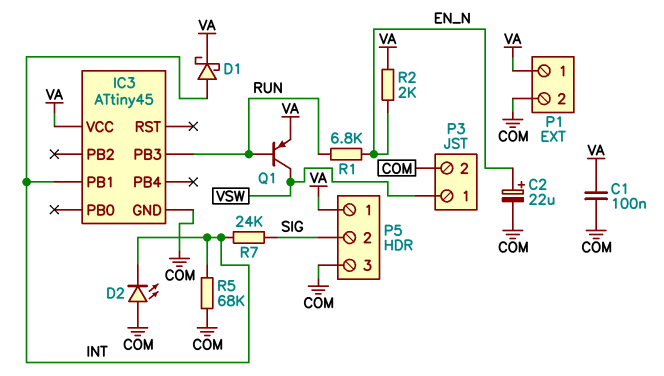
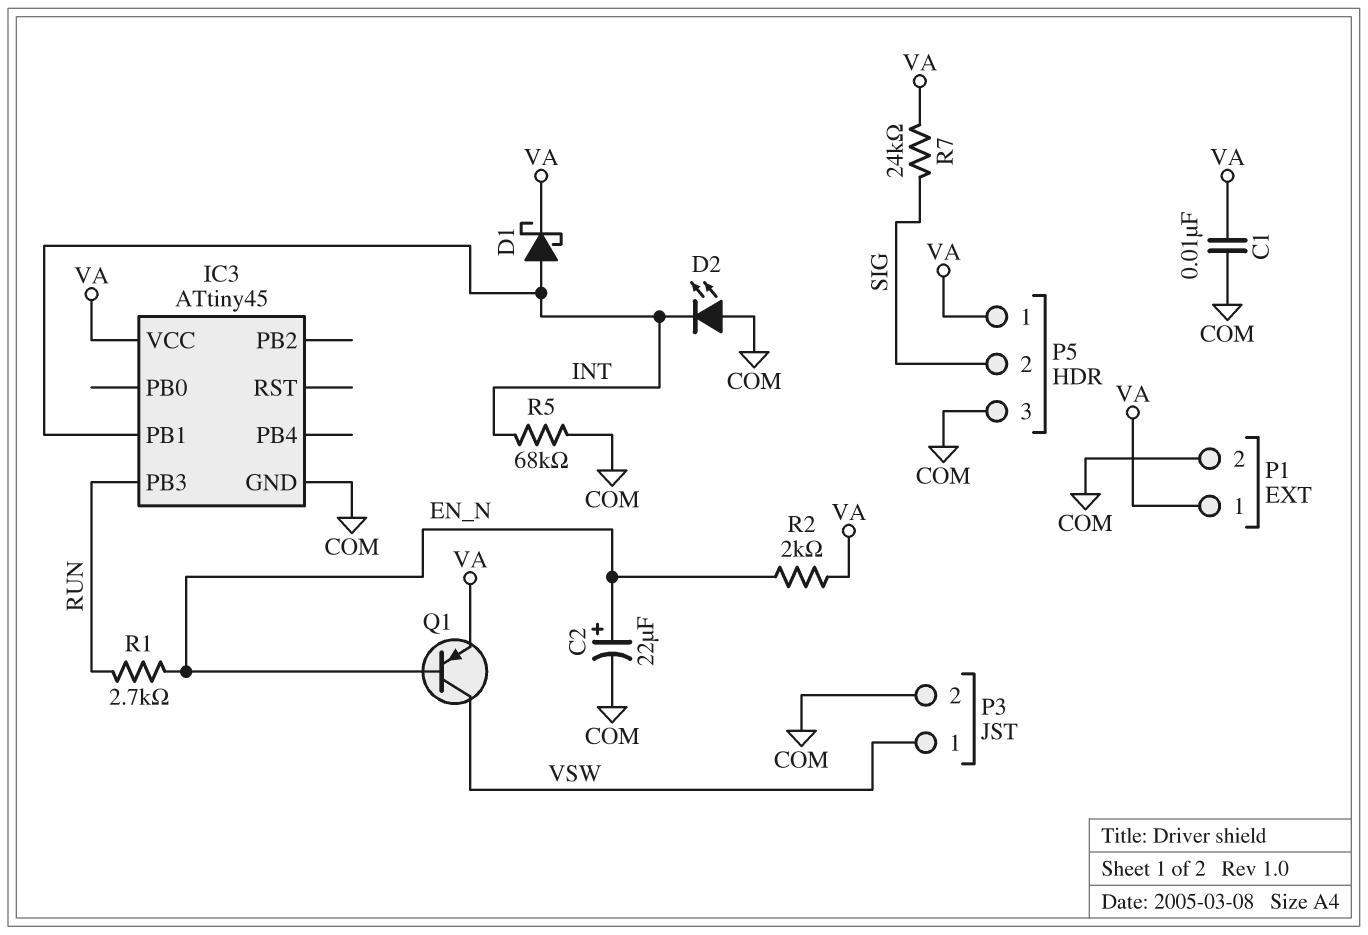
C1: 100nF (COM, VA) -> 10nF (COM, VA)
Q1: PNP (B RUN, C VSW, E VA) -> PNP (B EN_N, C VSW, E VA)
R1: 6.8k (EN_N, RUN) -> 2.7k (EN_N, RUN)
R7: 24k (INT, SIG) -> 24k (SIG, VA)

